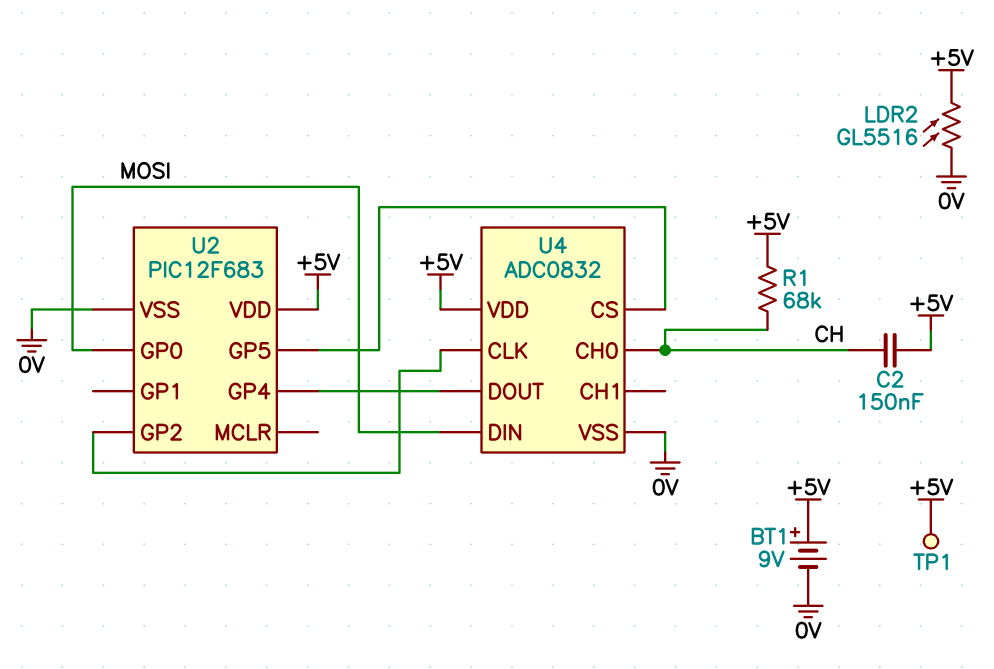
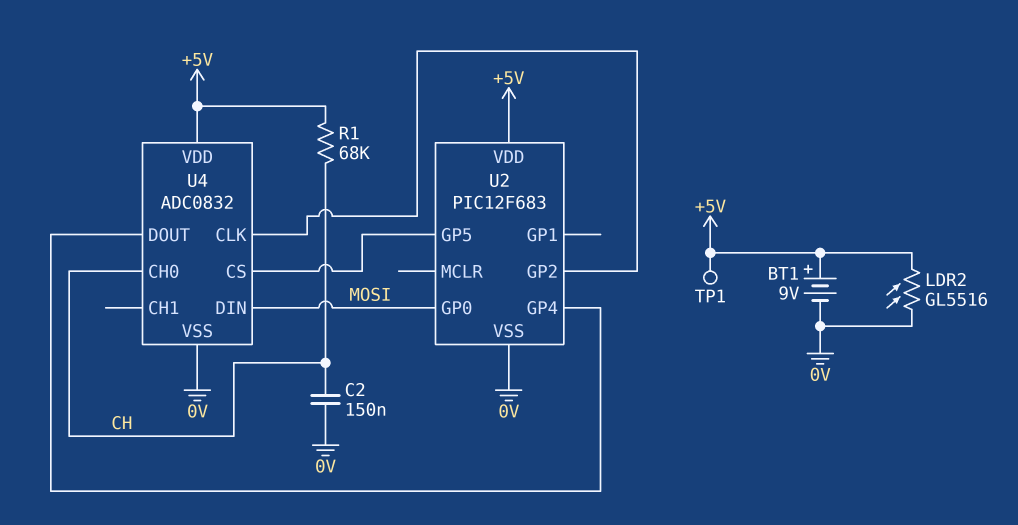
C2: 150nF (+5V, CH) -> 150nF (0V, CH)

